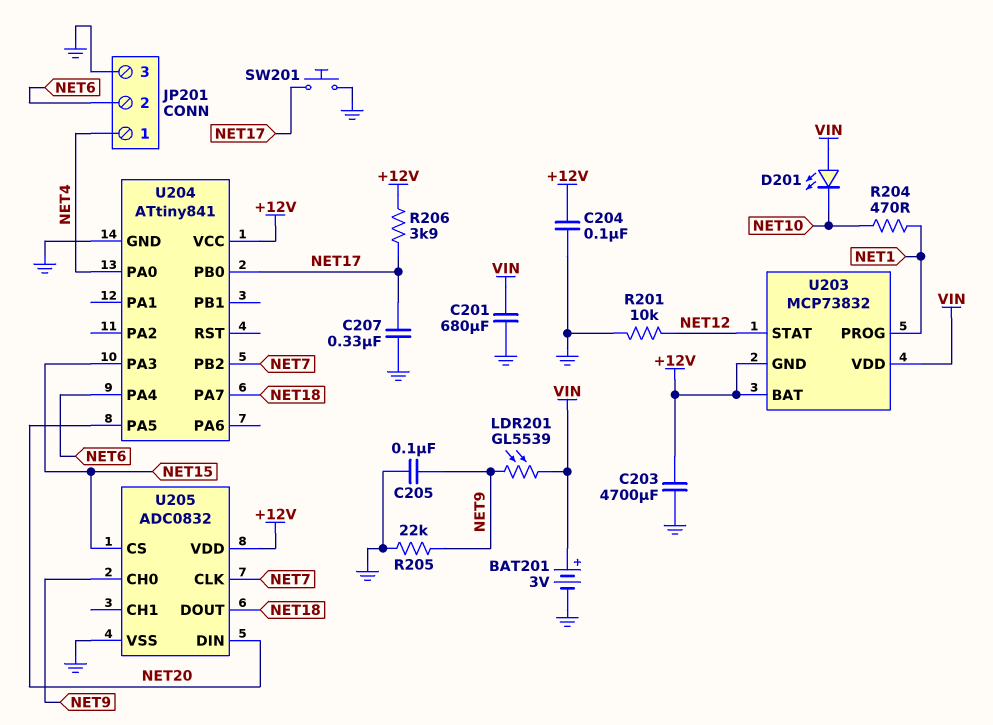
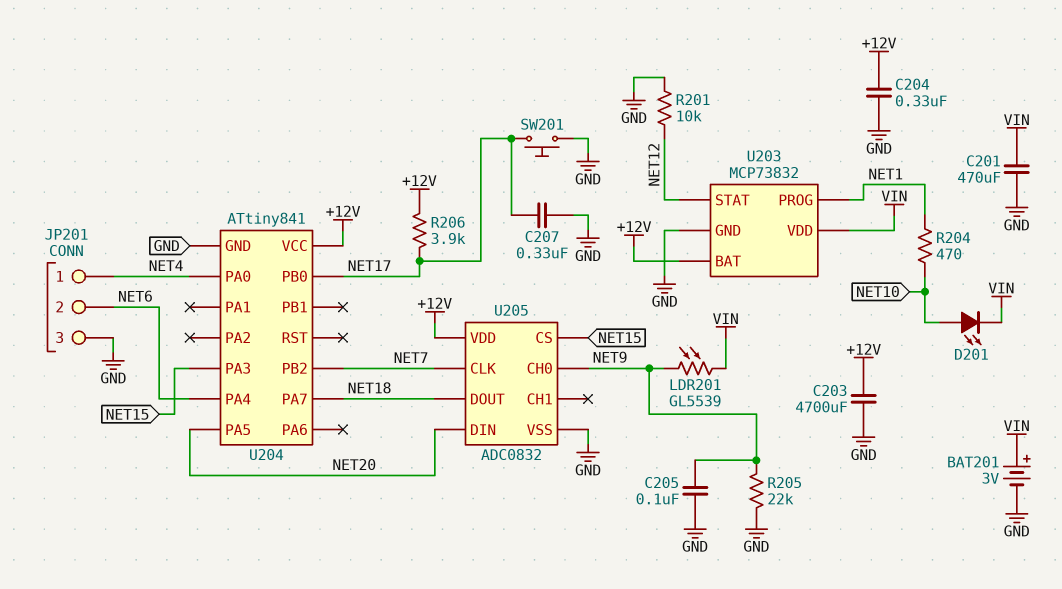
C201: 680uF (GND, VIN) -> 470uF (GND, VIN)
C204: 100nF (+12V, GND) -> 330nF (+12V, GND)
D201: LED (A VIN, K NET10) -> LED (A NET10, K VIN)
U203 pin GND: +12V -> GND

